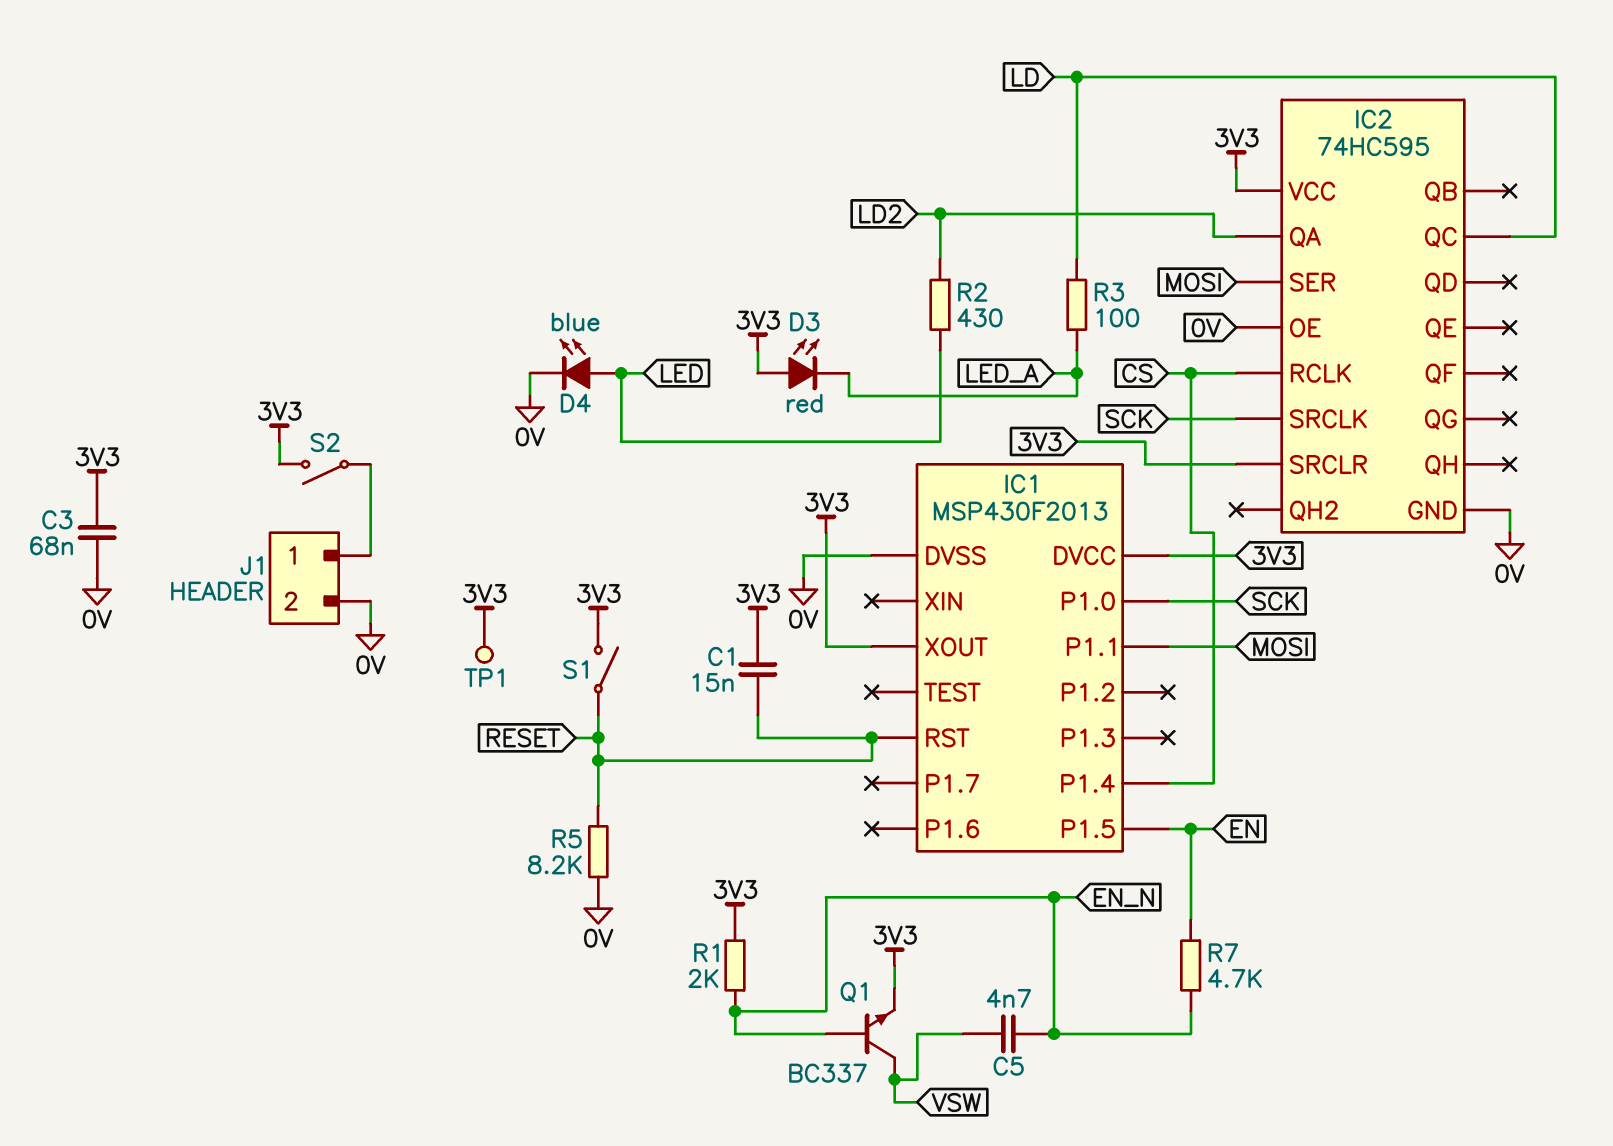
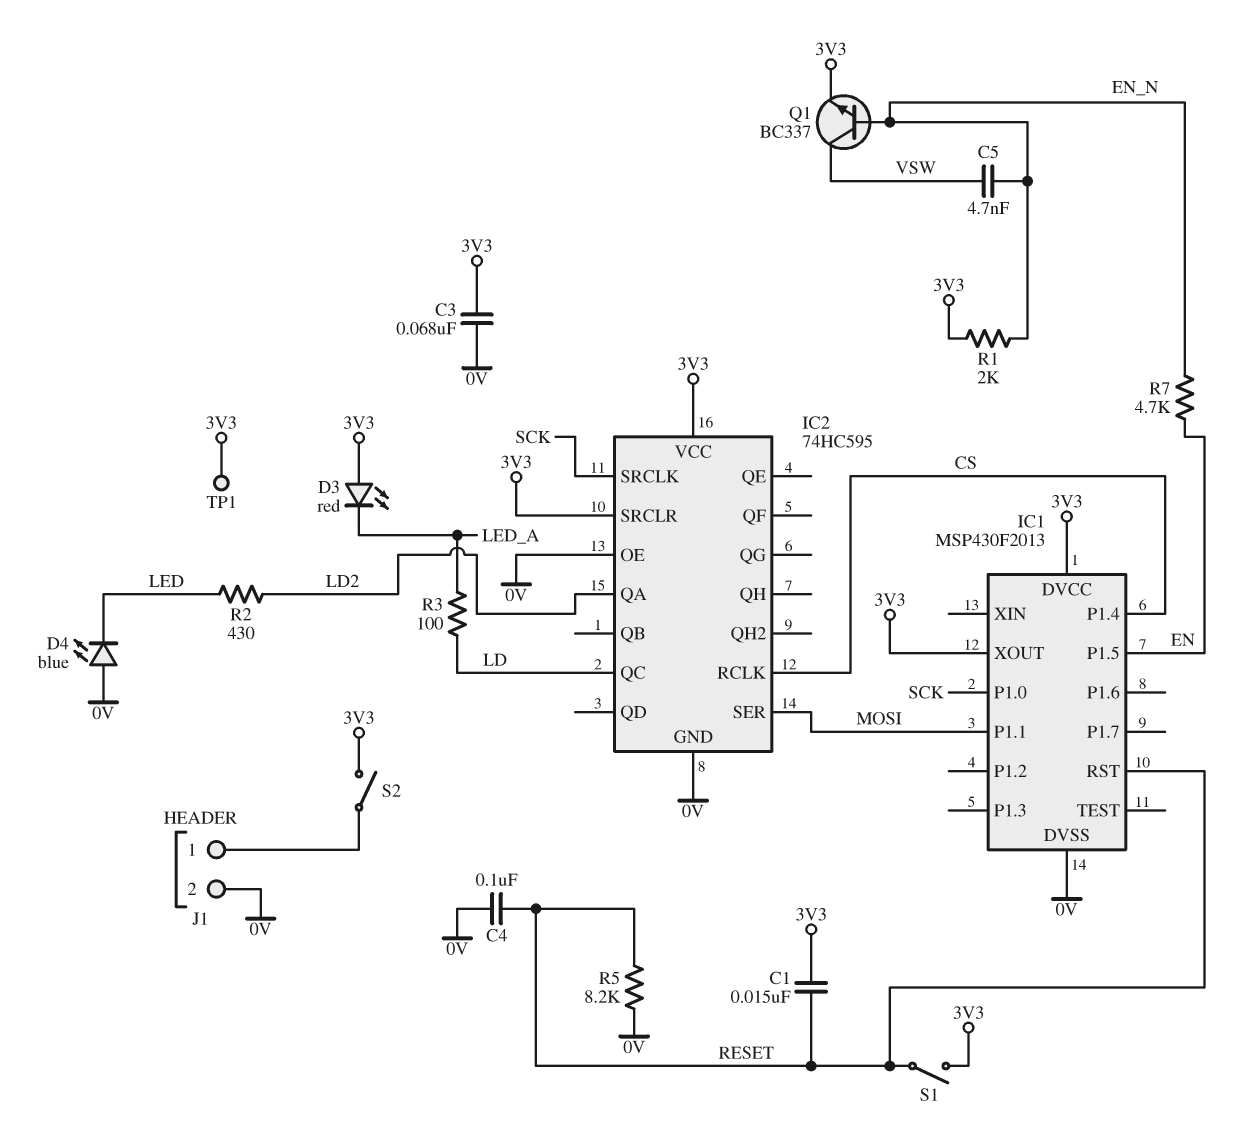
C4: none -> 100nF (0V, RESET)
D4: LED blue (A LED, K 0V) -> LED blue (A 0V, K LED)

